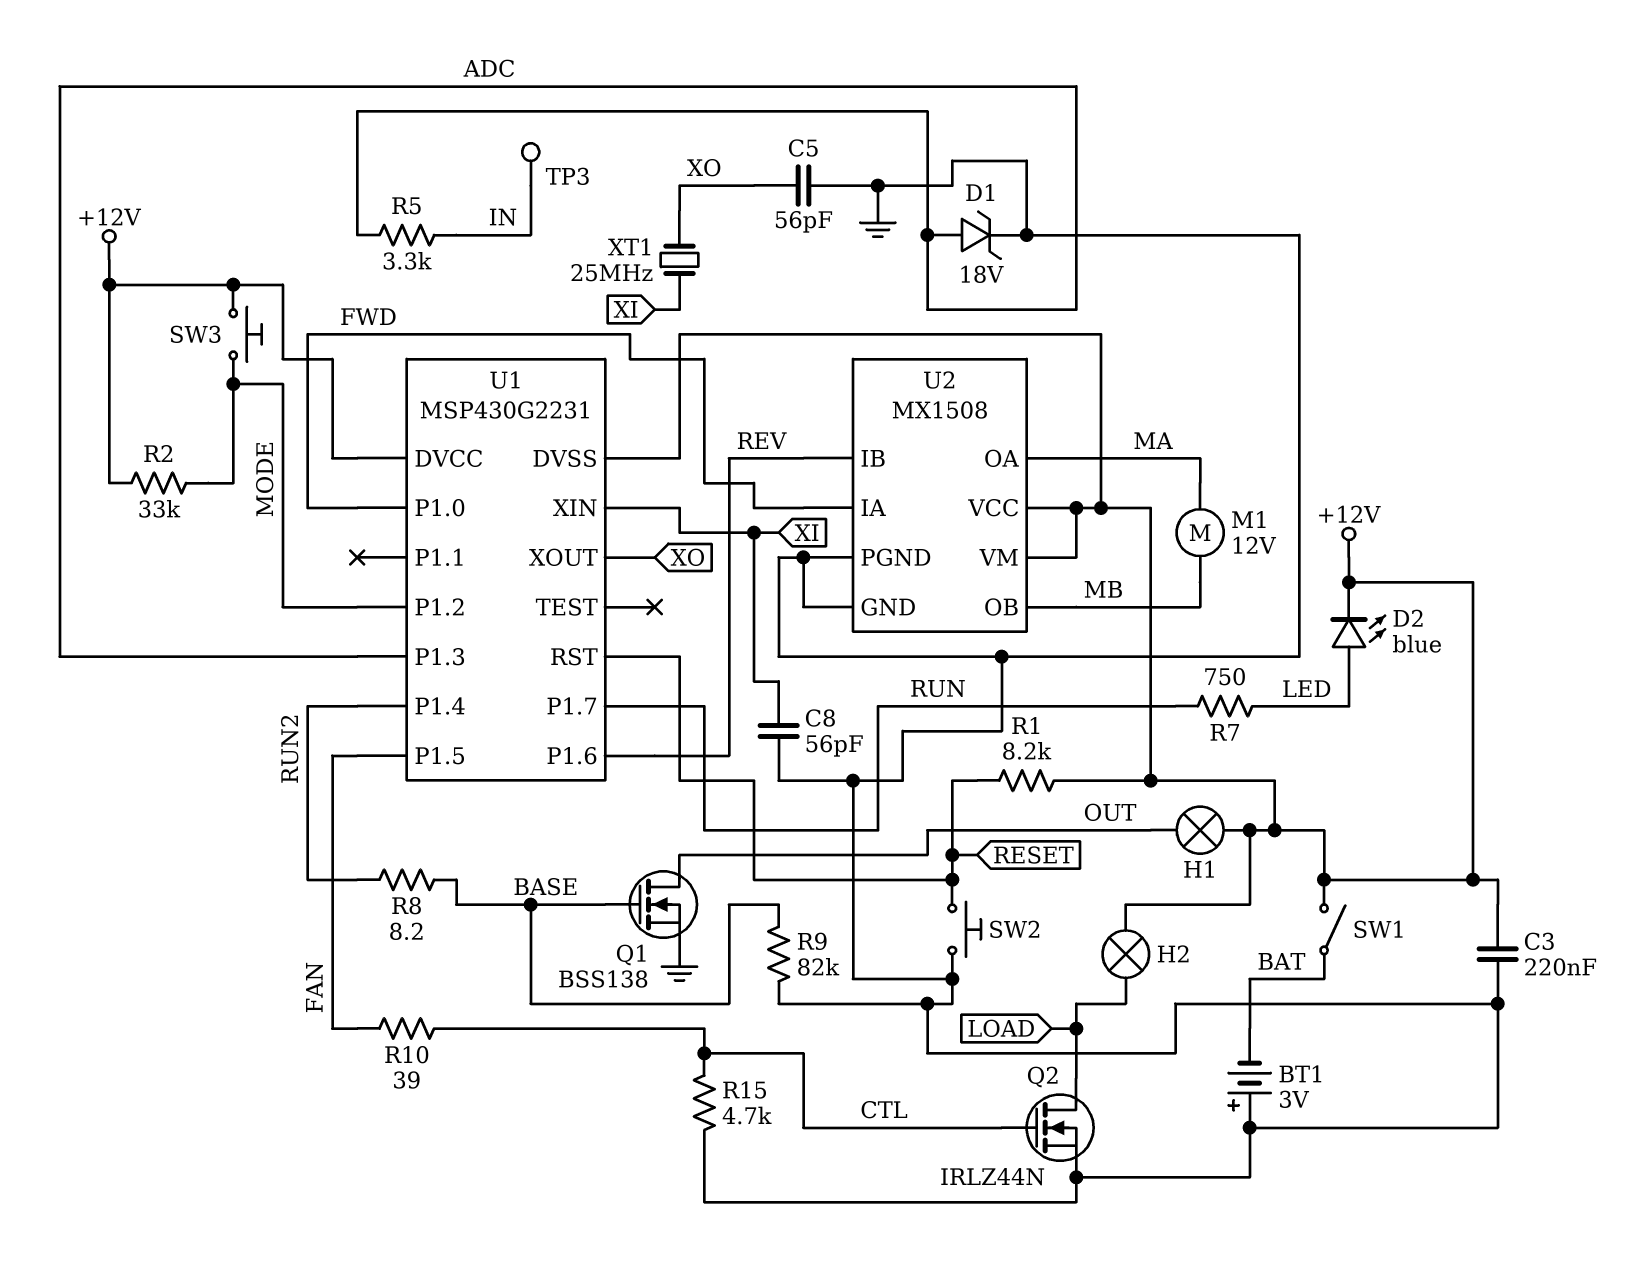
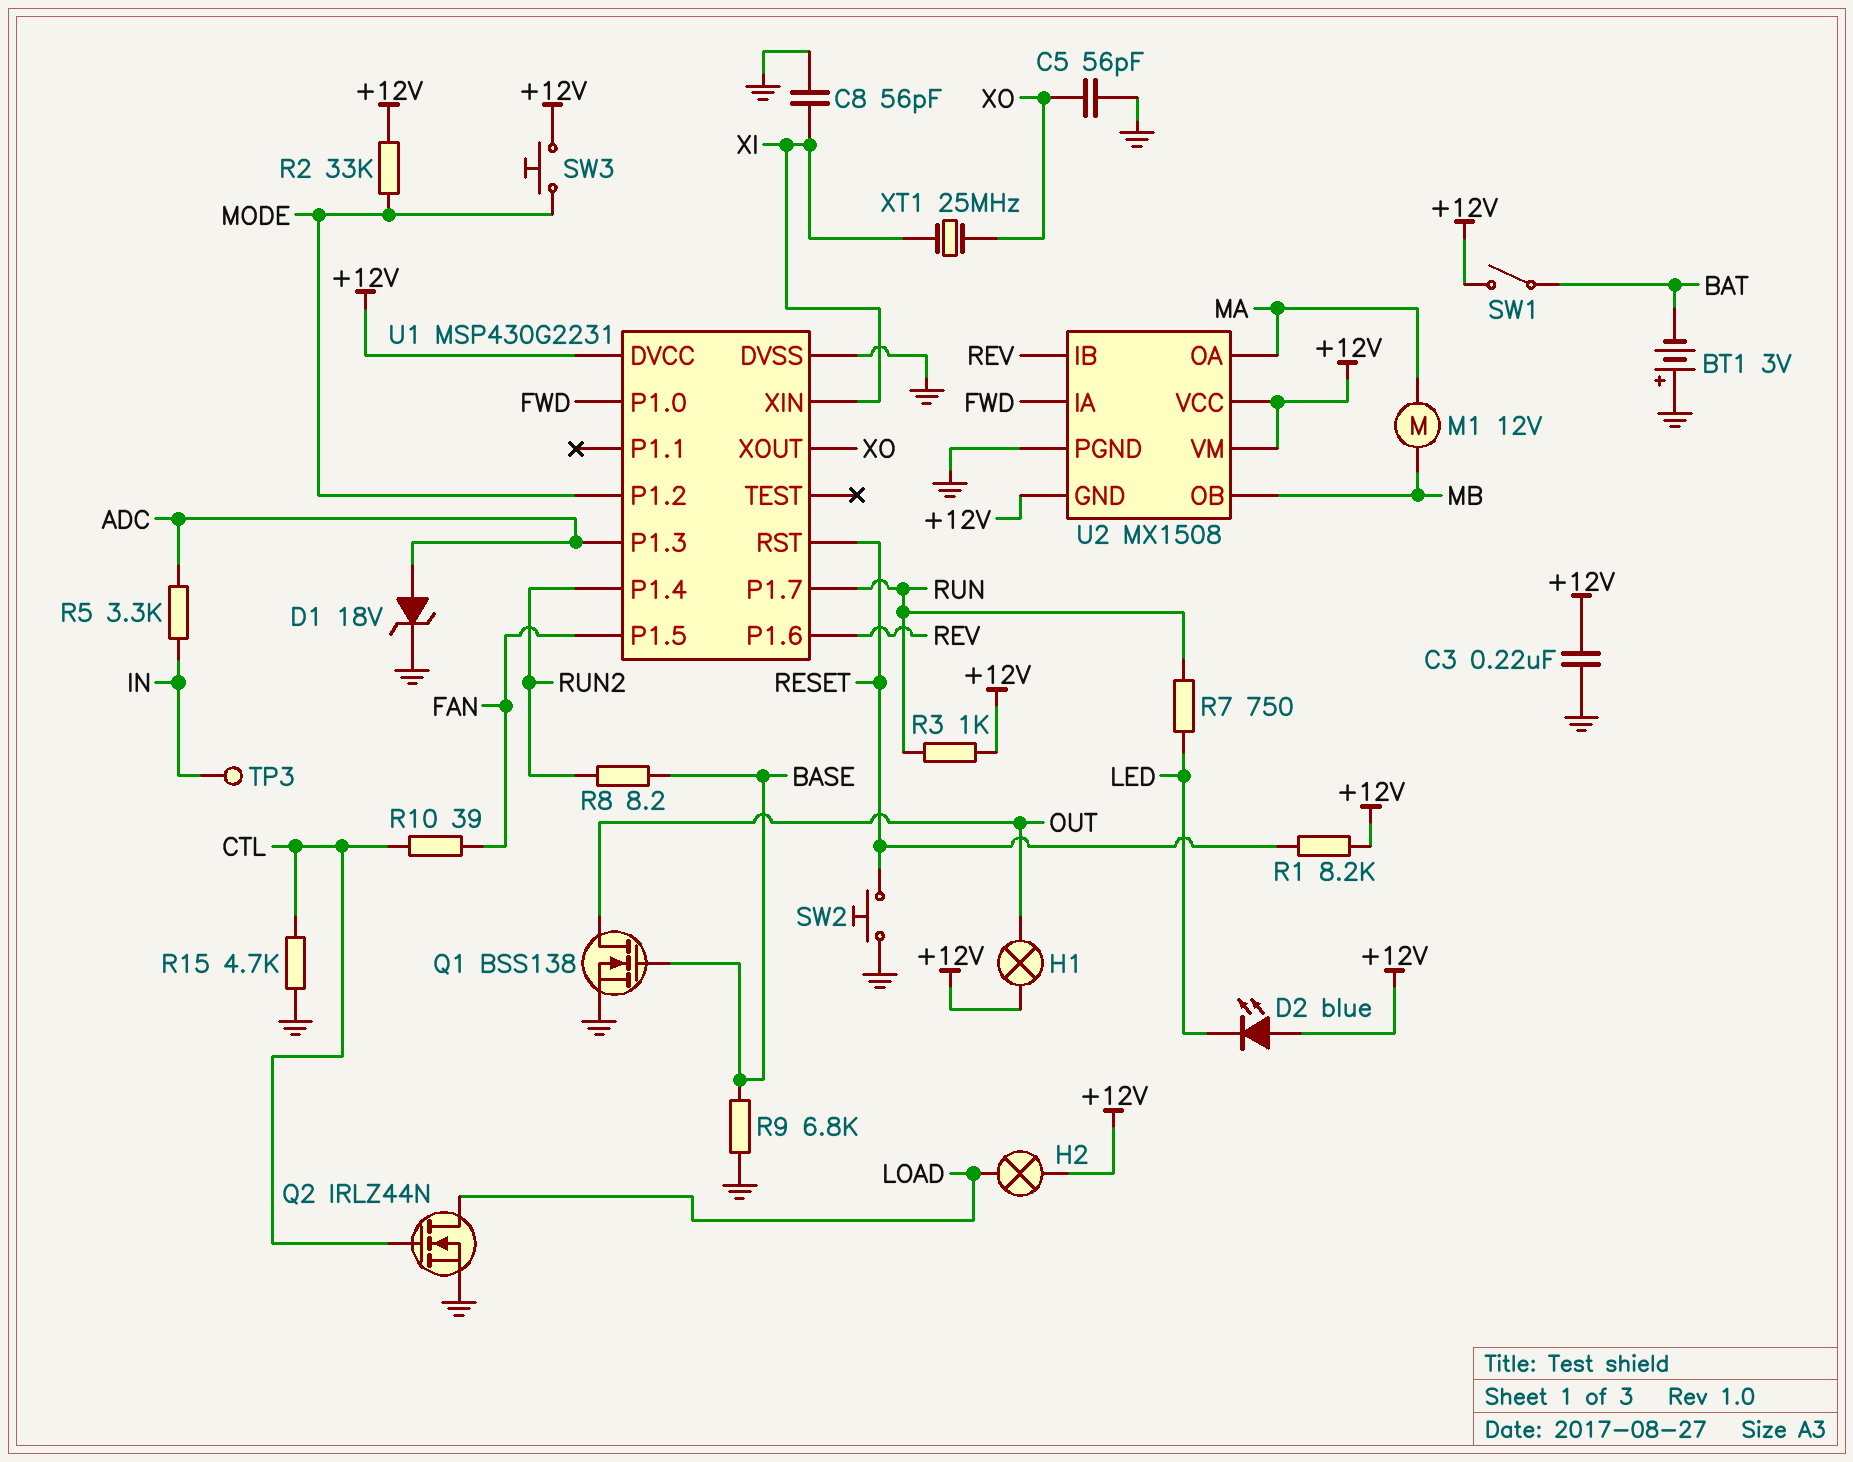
D2: LED blue (A LED, K +12V) -> LED blue (A +12V, K LED)
R3: none -> 1k (+12V, RUN)
R9: 82k (BASE, GND) -> 6.8k (BASE, GND)
U1 pin DVSS: +12V -> GND
U2 pin GND: GND -> +12V

